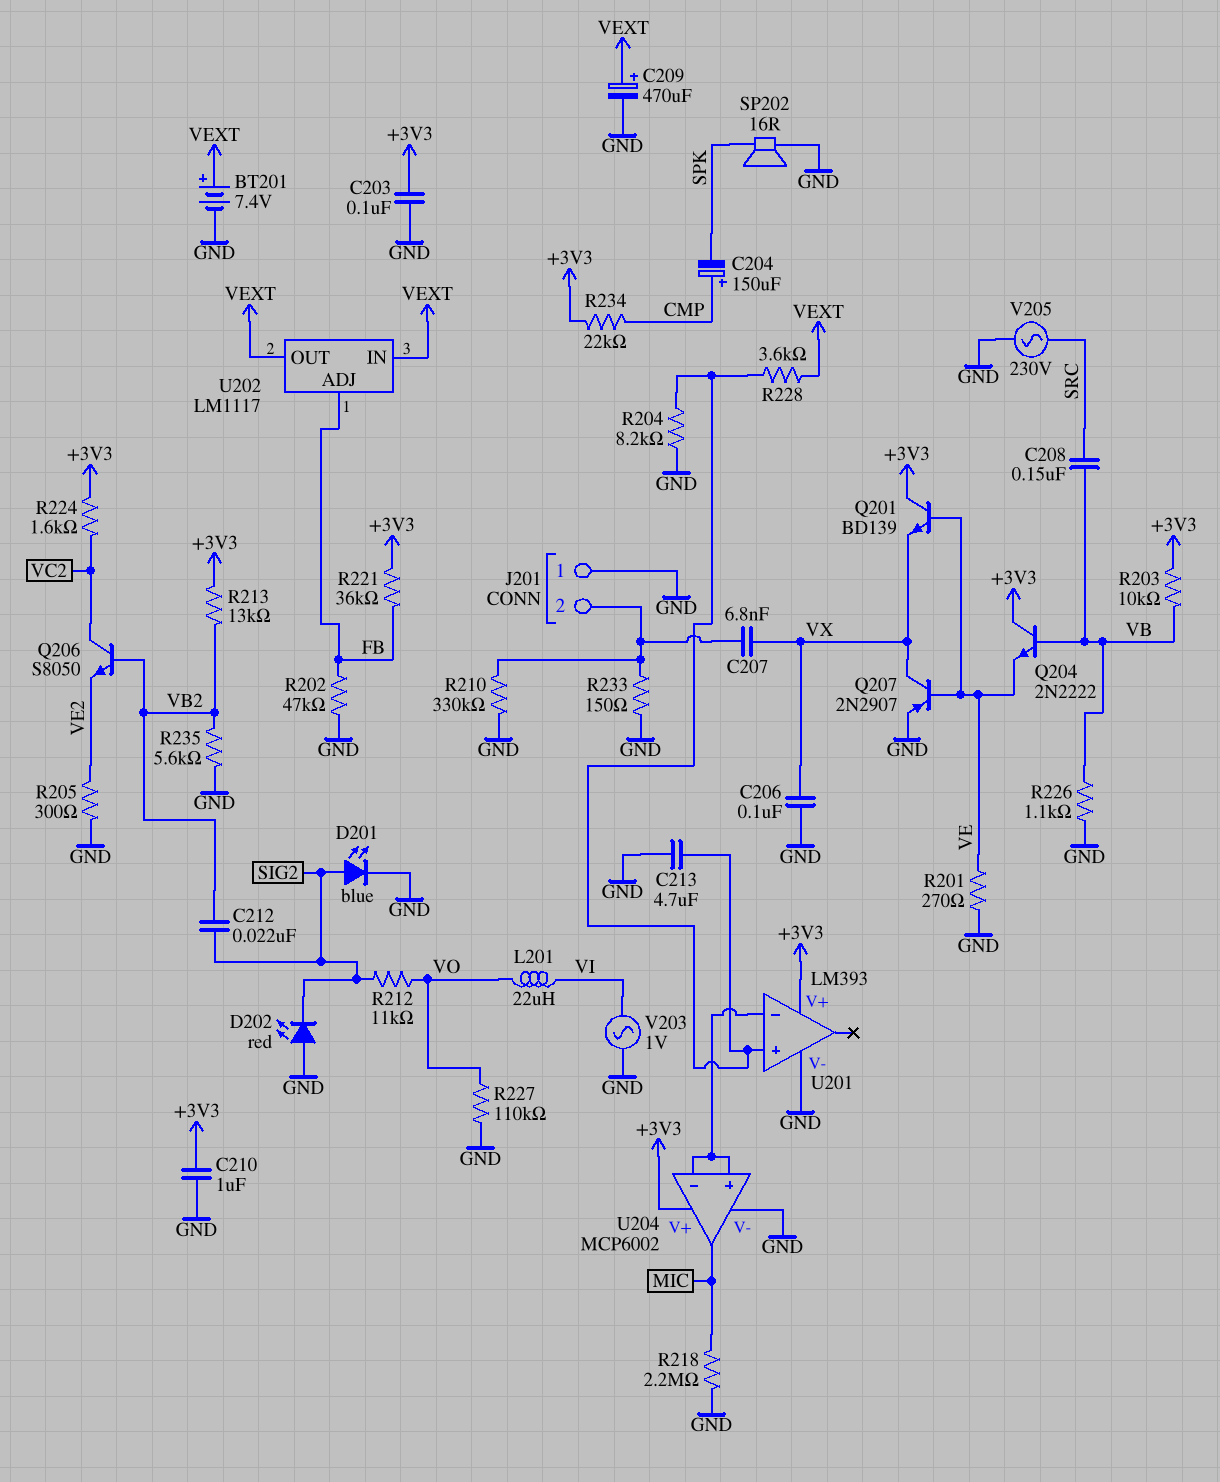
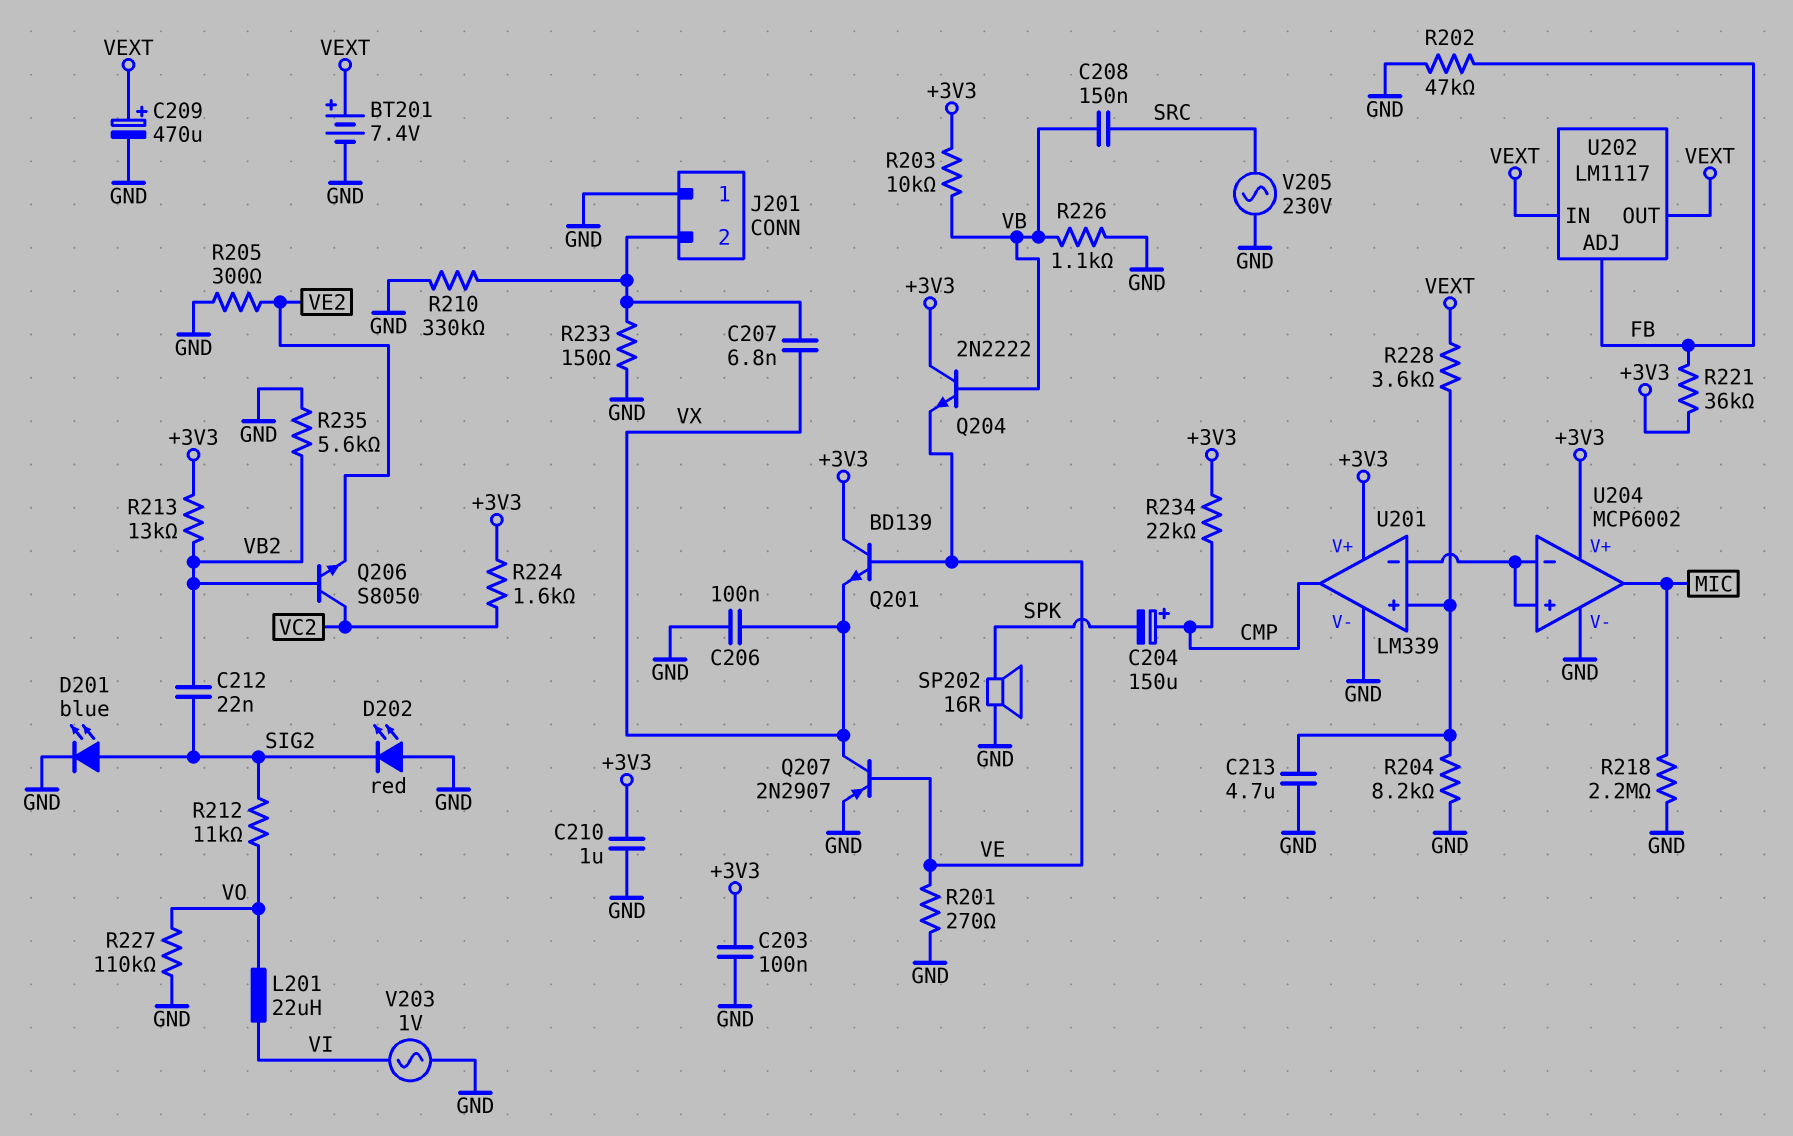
U201: LM393 -> LM339
U201 pin out: none -> CMP

